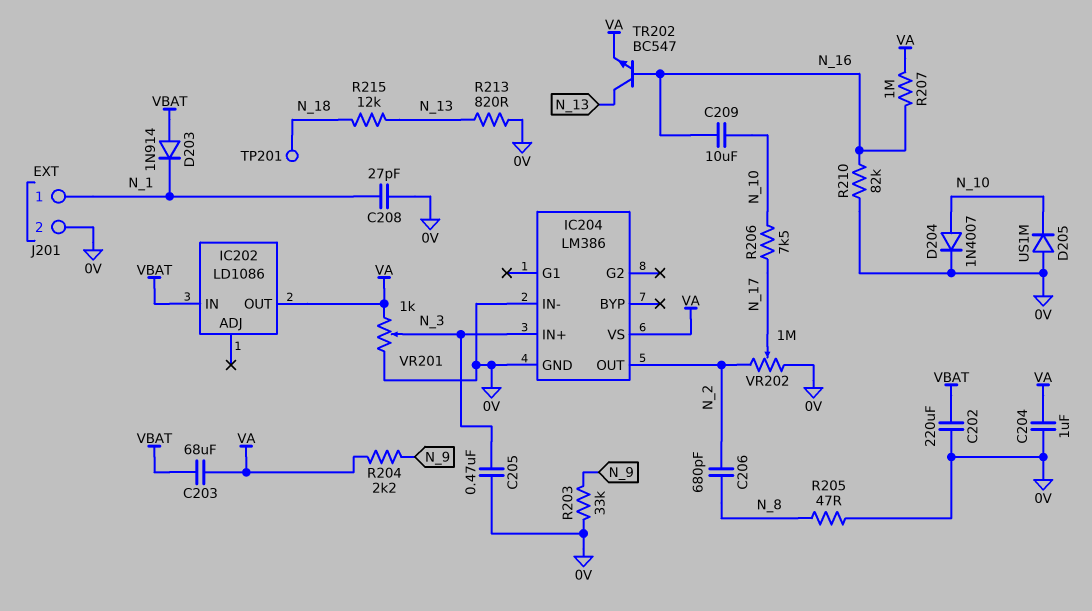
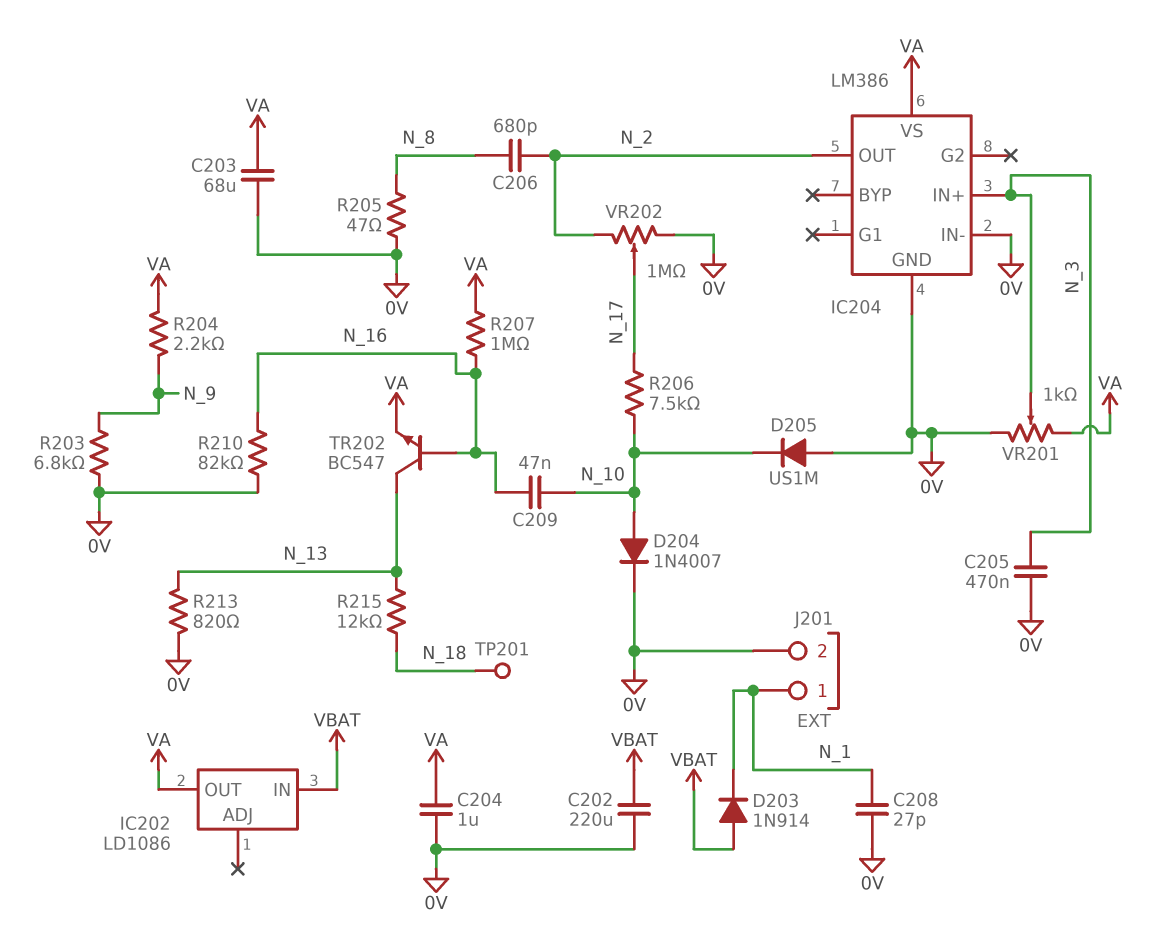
C203: 68uF (VA, VBAT) -> 68uF (0V, VA)
C209: 10uF (N_10, N_16) -> 47nF (N_10, N_16)
R203: 33k (0V, N_9) -> 6.8k (0V, N_9)

